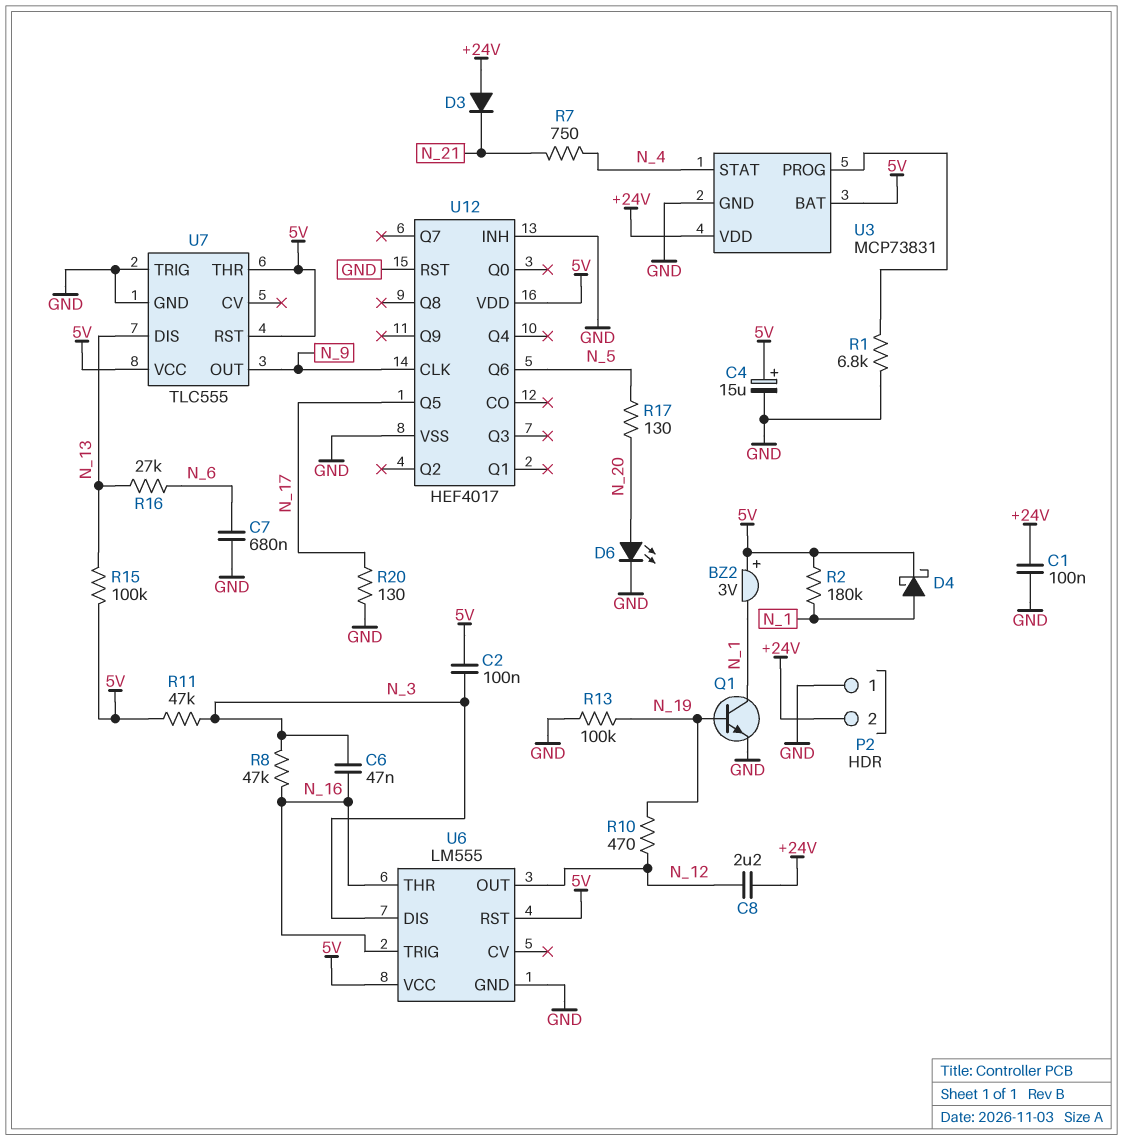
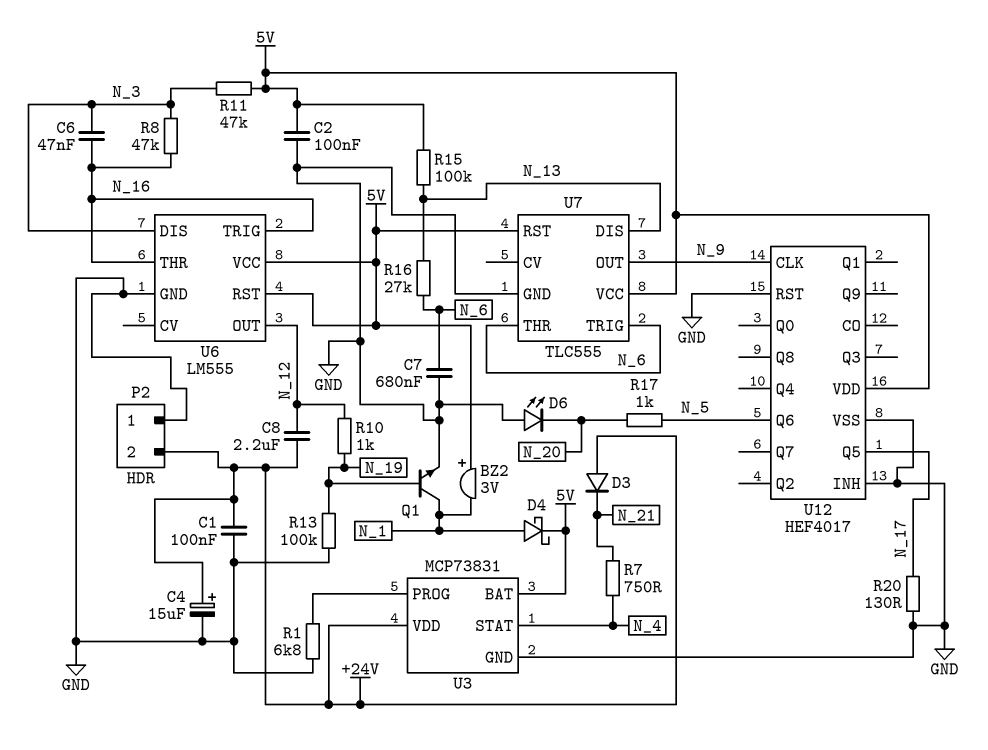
C2: 100nF (5V, N_3) -> 100nF (5V, GND)
C4: 15uF (plus 5V, minus GND) -> 15uF (plus +24V, minus GND)
D6: LED (A N_20, K GND) -> LED (A GND, K N_20)
R2: 180k (5V, N_1) -> none
R10: 470 (N_12, N_19) -> 1k (N_12, N_19)
R17: 130 (N_5, N_20) -> 1k (N_5, N_20)
U7 pin THR: 5V -> N_6
U7 pin TRIG: GND -> N_6

